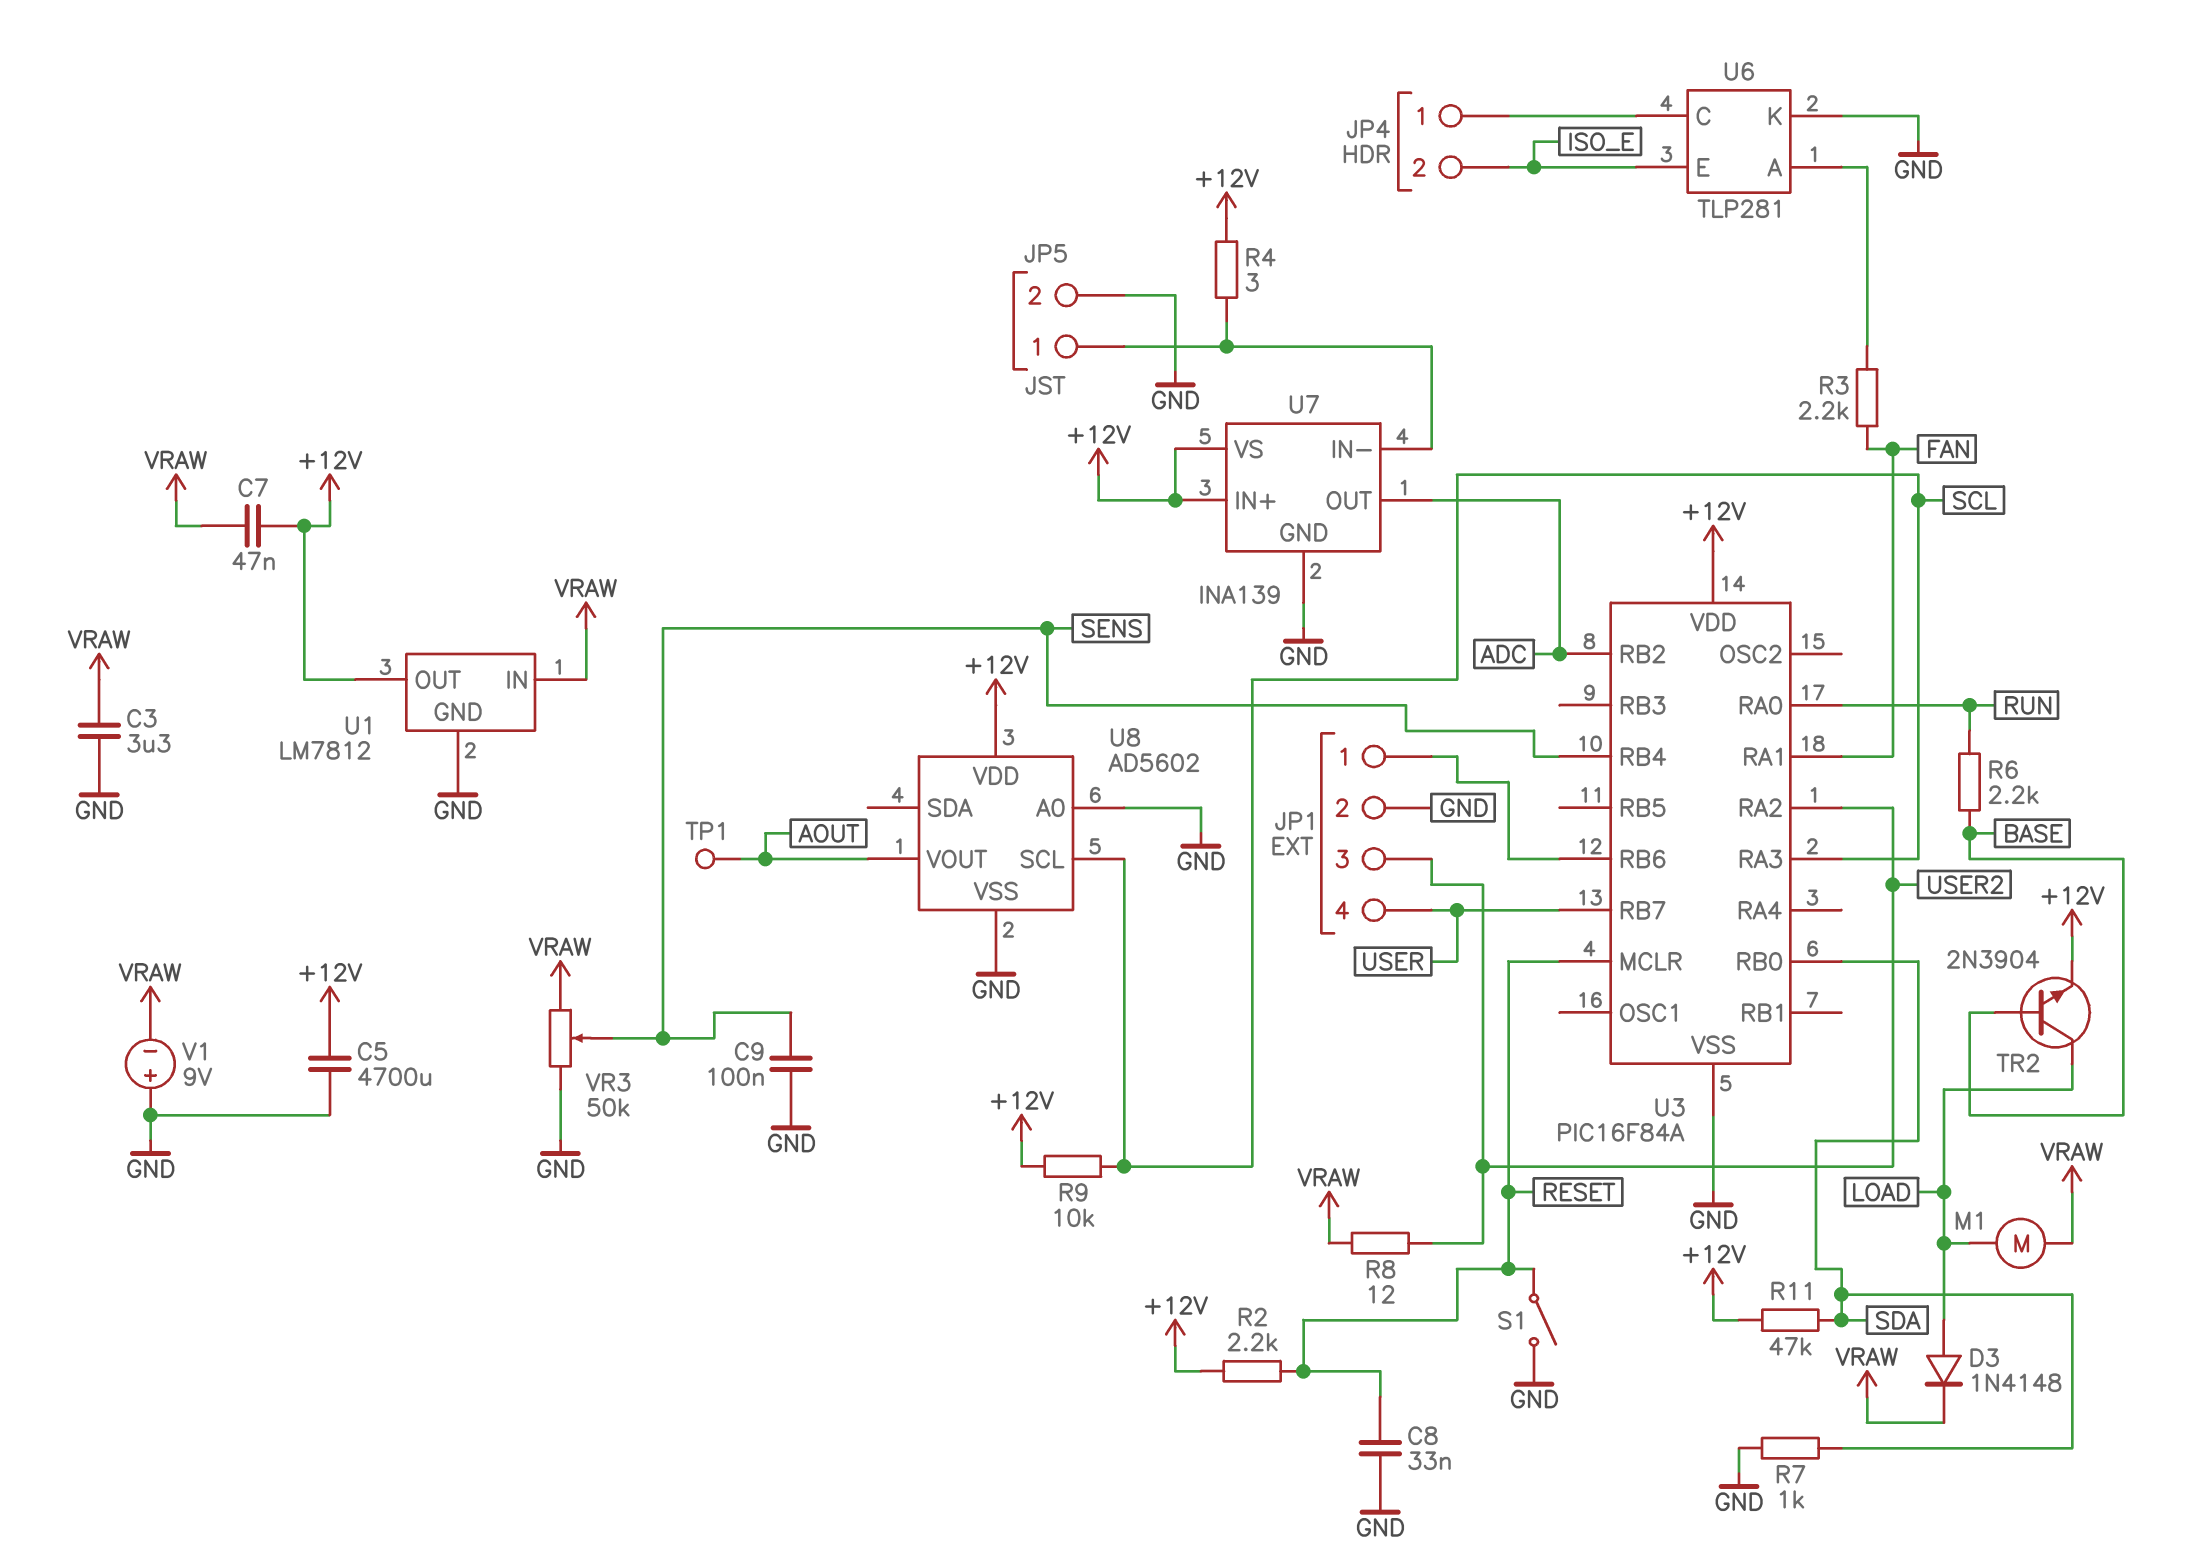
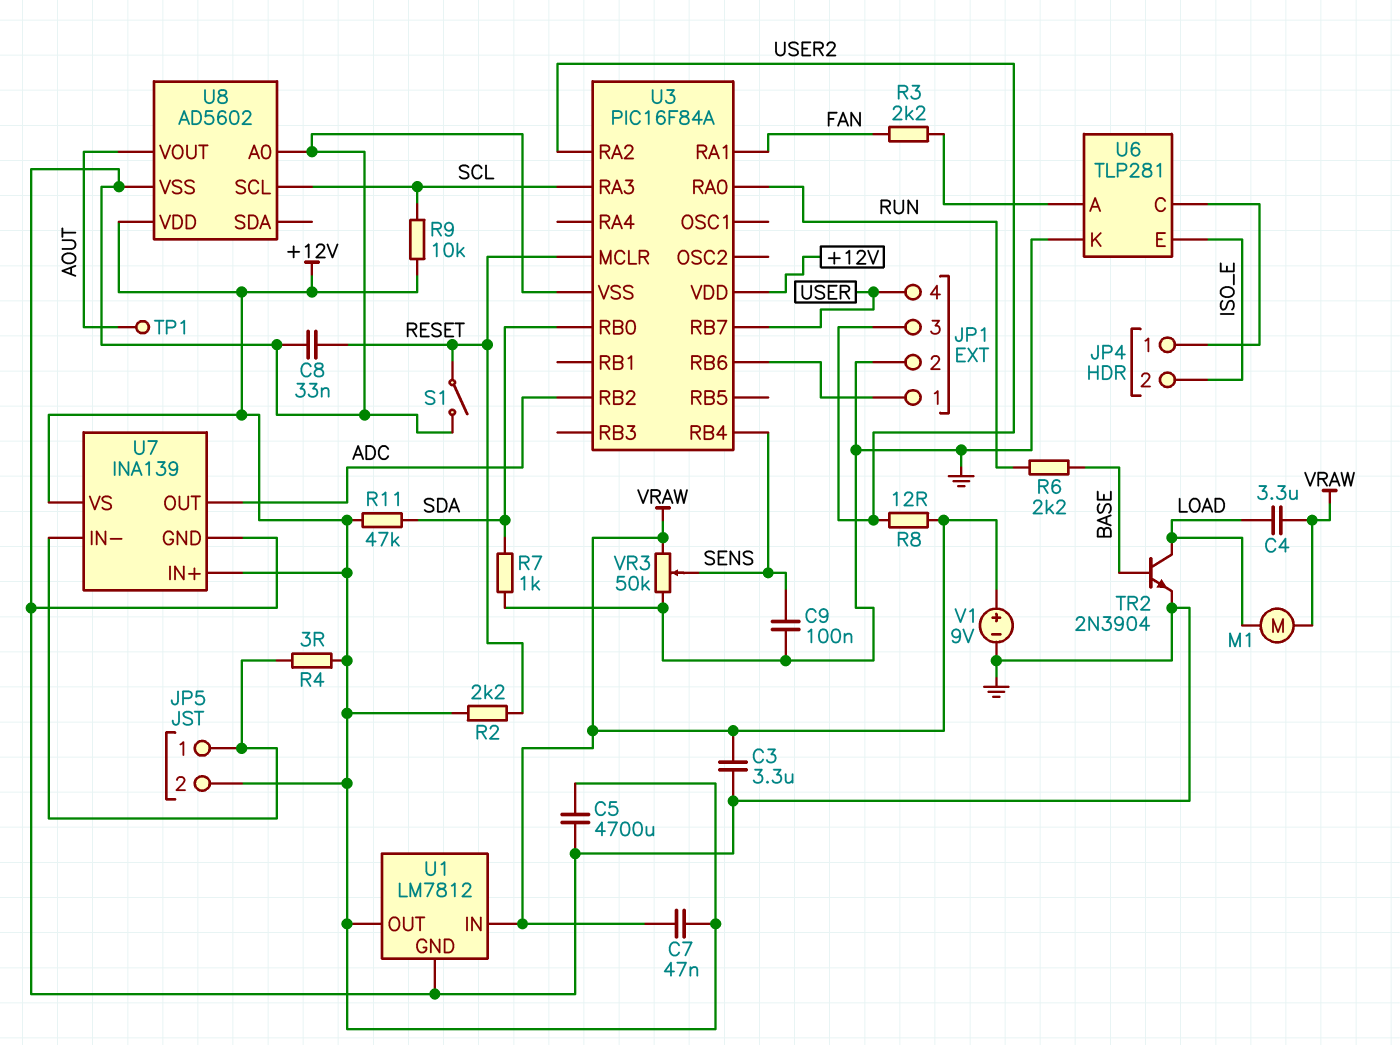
C4: none -> 3.3uF (LOAD, VRAW)
D3: diode 1N4148 (A LOAD, K VRAW) -> none
JP5 pin 2: GND -> +12V
TR2: NPN 2N3904 (B BASE, C LOAD, E +12V) -> NPN 2N3904 (B BASE, C LOAD, E GND)
V1: 9V (plus GND, minus VRAW) -> 9V (plus VRAW, minus GND)

